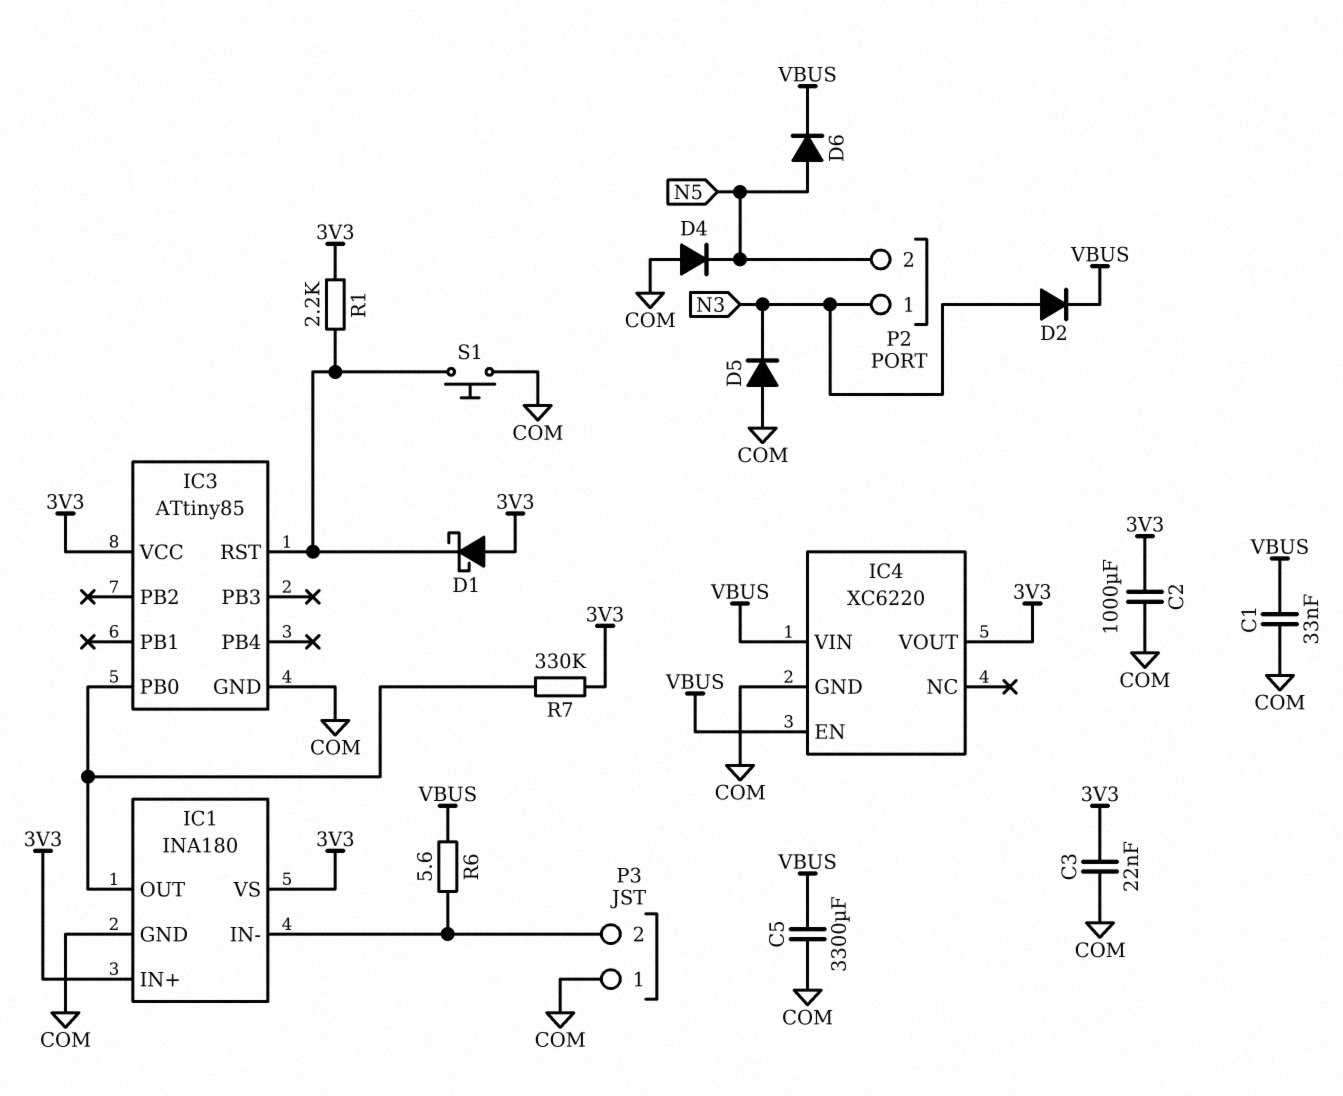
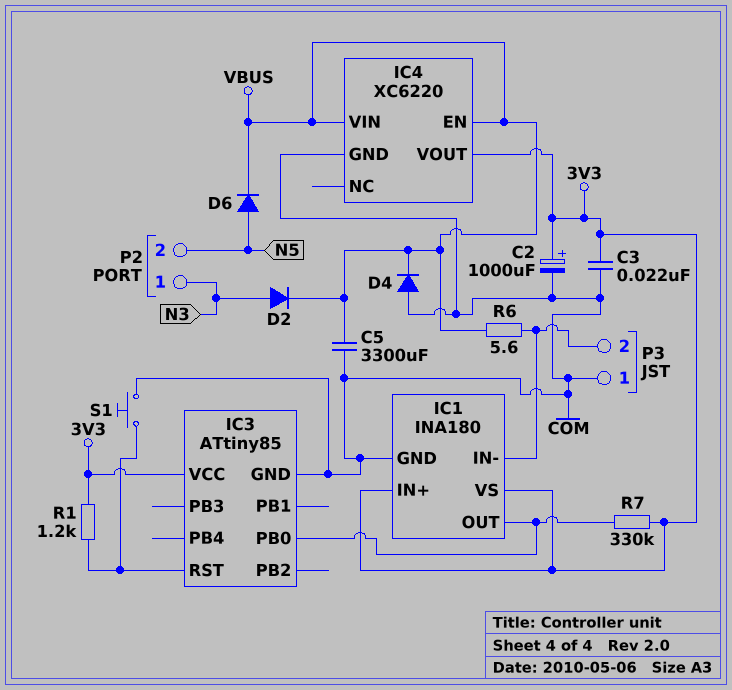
C1: 33nF (COM, VBUS) -> none
C2: 1000uF (3V3, COM) -> 1000uF (plus 3V3, minus COM)
D1: schottky (A 3V3, K IC3/RST) -> none
D4: diode (A COM, K N5) -> diode (A COM, K VBUS)
D5: diode (A COM, K N3) -> none
R1: 2.2k (3V3, IC3/RST) -> 1.2k (3V3, IC3/RST)

